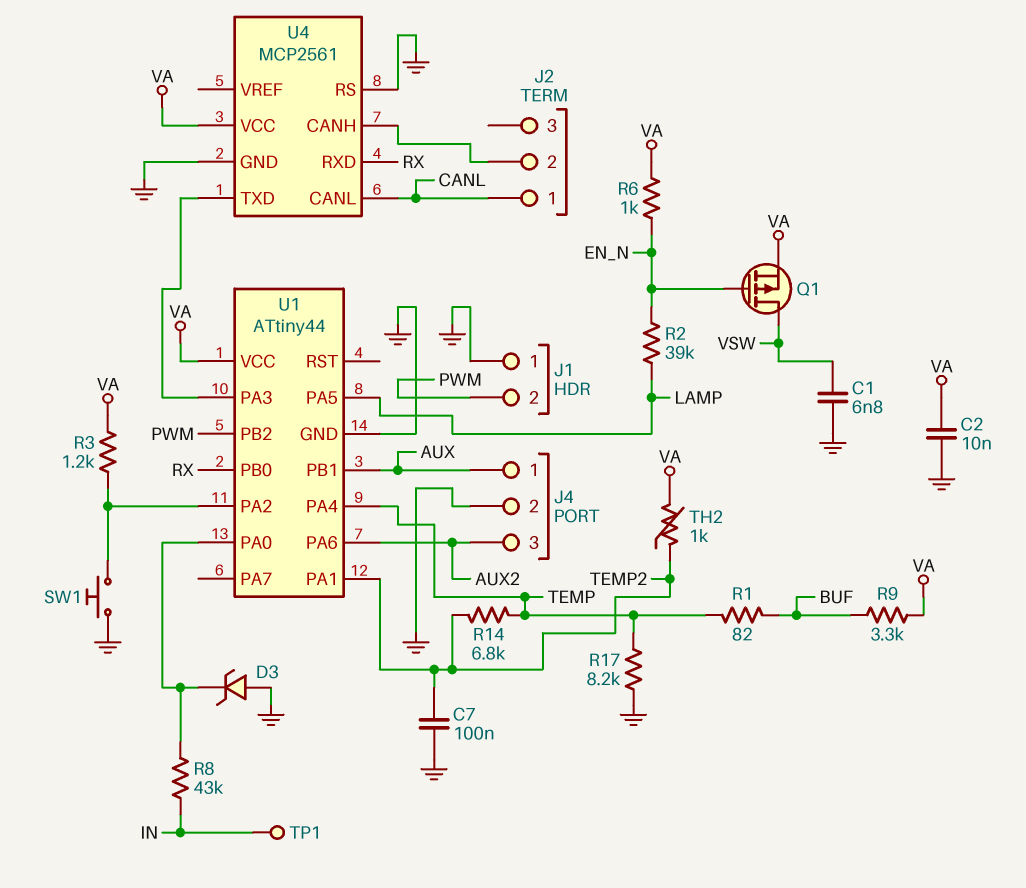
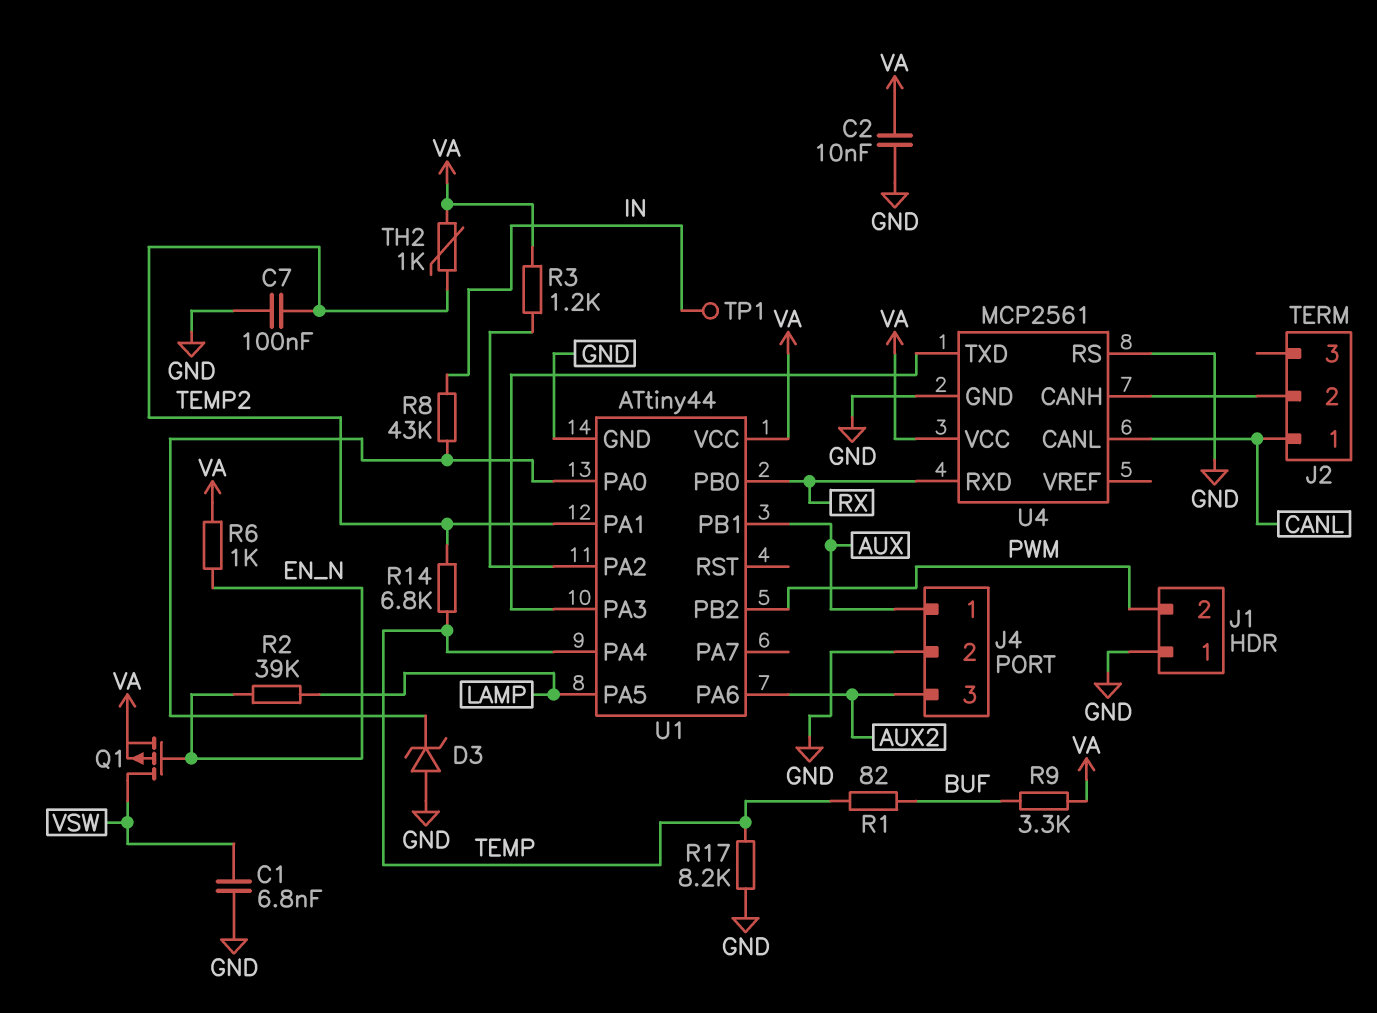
SW1: button (GND, U1/PA2) -> none

